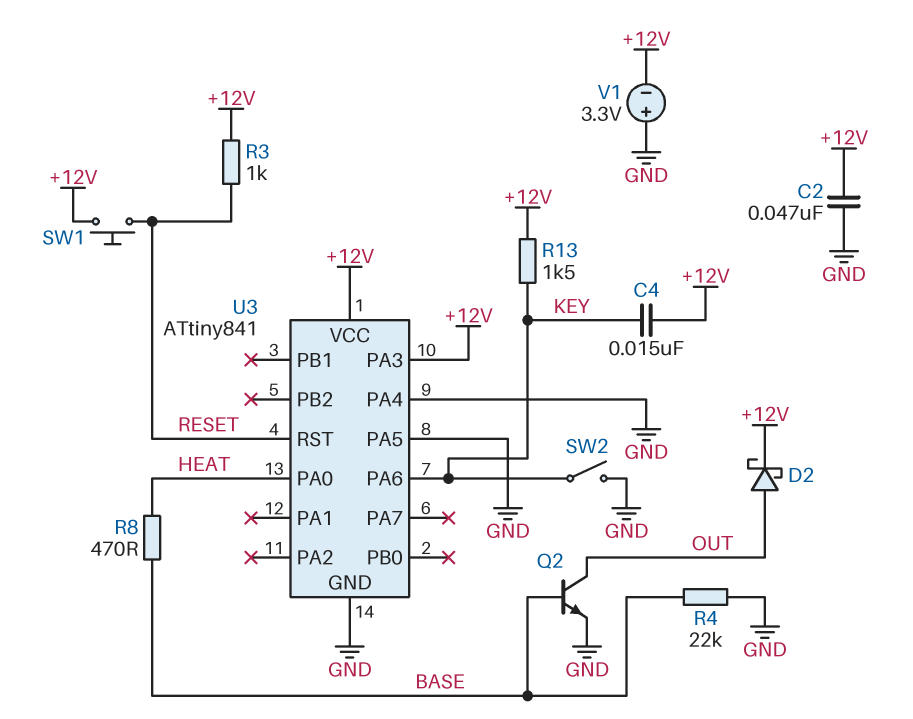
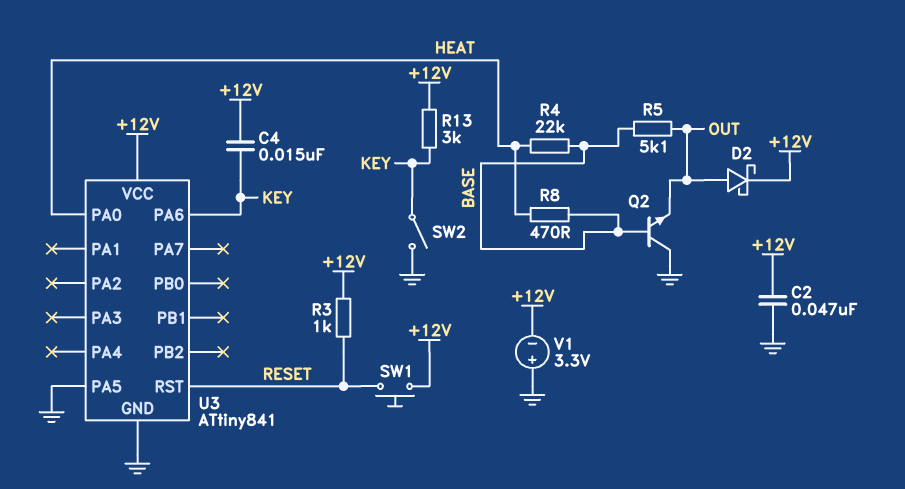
Q2: NPN (B BASE, C OUT, E GND) -> NPN (B BASE, C GND, E OUT)
R4: 22k (BASE, GND) -> 22k (BASE, HEAT)
R5: none -> 5.1k (BASE, OUT)
R13: 1.5k (+12V, KEY) -> 3k (+12V, KEY)
U3 pin PA3: +12V -> none
U3 pin PA4: GND -> none

